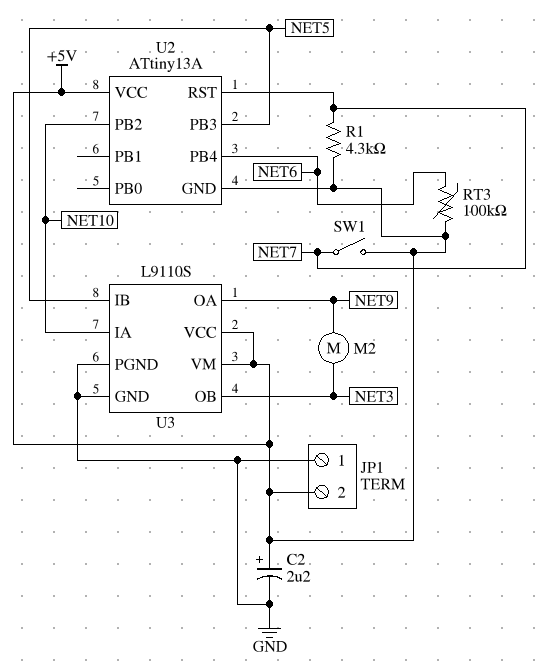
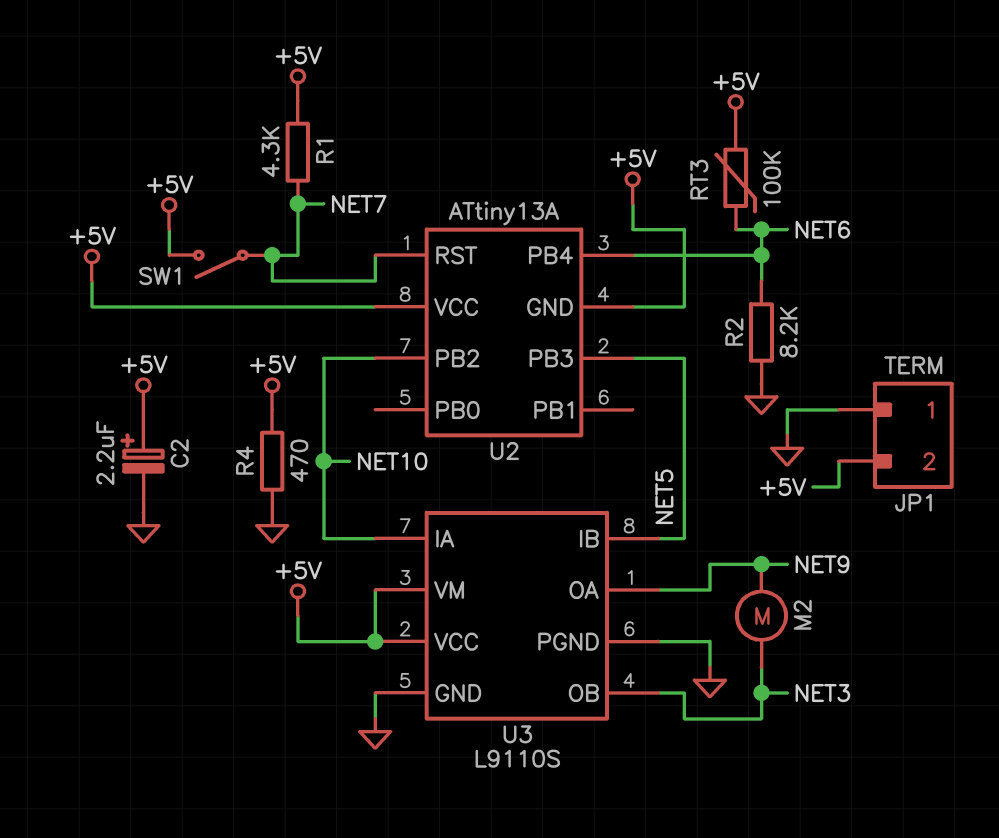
R2: none -> 8.2k (GND, NET6)
R4: none -> 470 (+5V, GND)

